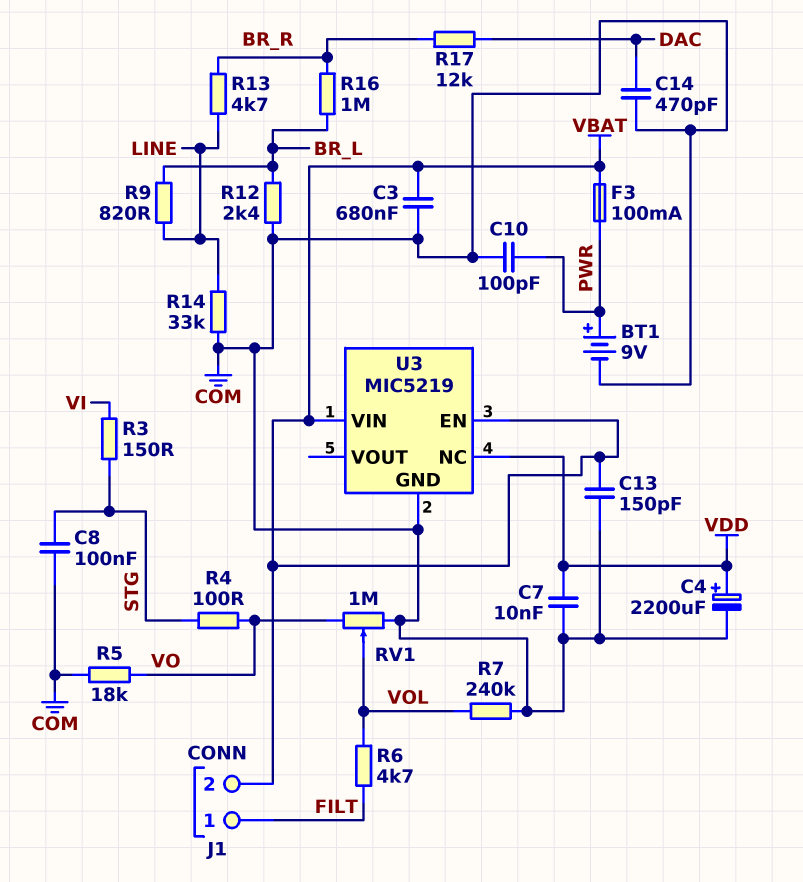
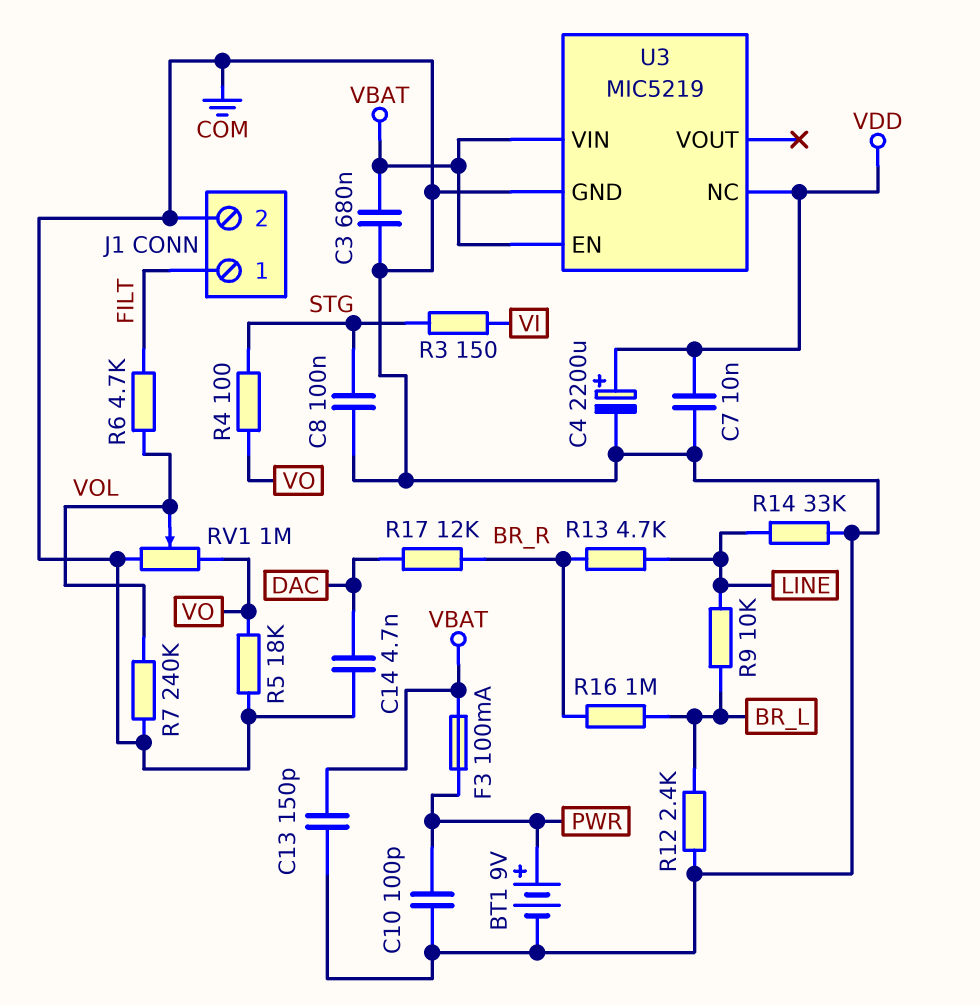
C14: 470pF (COM, DAC) -> 4.7nF (COM, DAC)
J1 pin 2: VBAT -> COM
R9: 820 (BR_L, LINE) -> 10k (BR_L, LINE)

